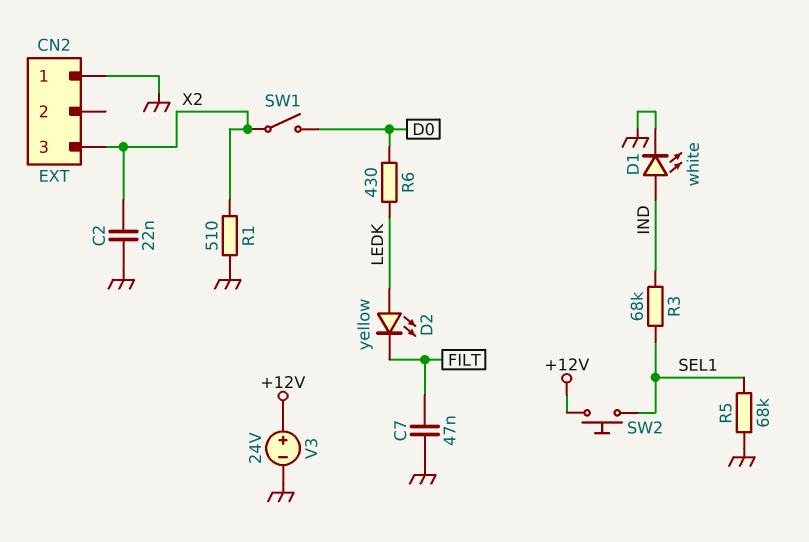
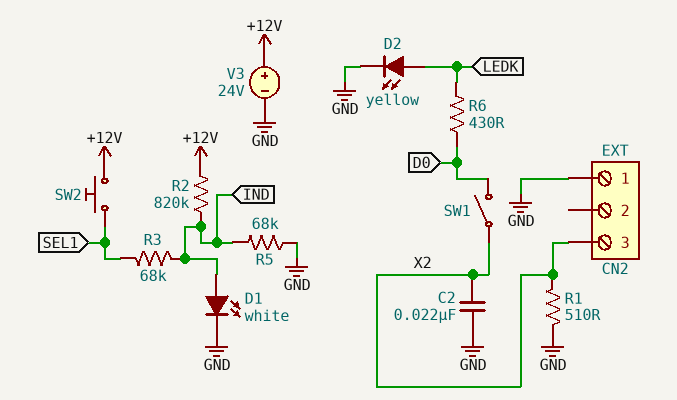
C7: 47nF (FILT, GND) -> none
D2: LED yellow (A LEDK, K FILT) -> LED yellow (A LEDK, K GND)
R2: none -> 820k (+12V, IND)
R5: 68k (GND, SEL1) -> 68k (GND, IND)

